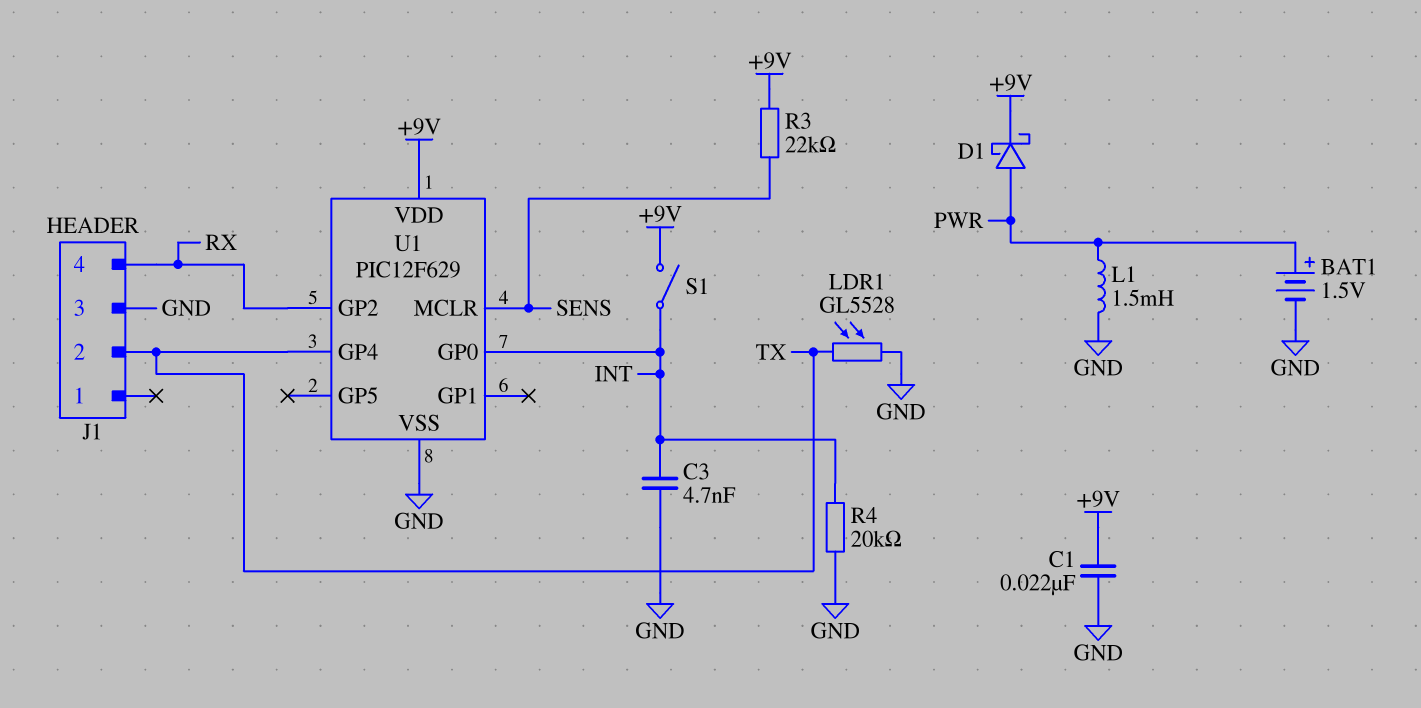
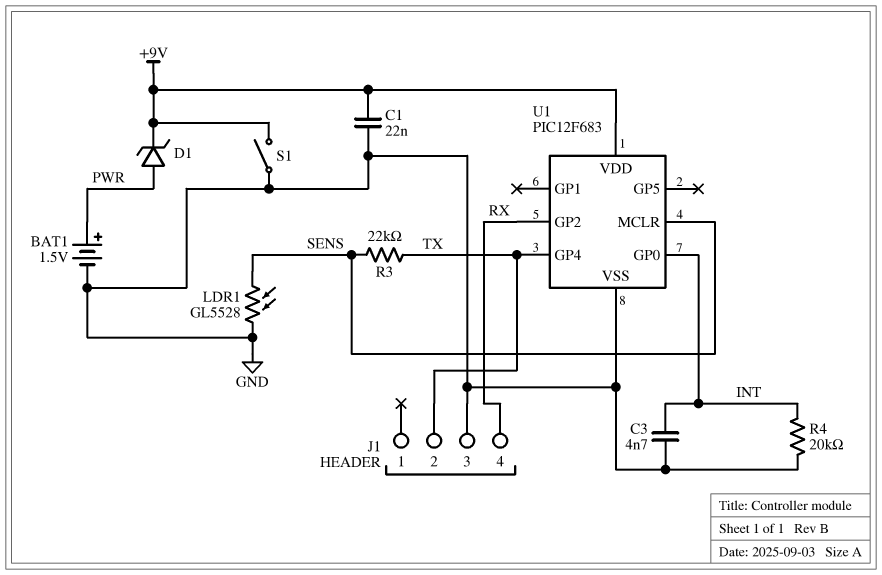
D1: schottky (A PWR, K +9V) -> zener (A PWR, K +9V)
L1: 1.5mH (GND, PWR) -> none
LDR1: GL5528 (GND, TX) -> GL5528 (GND, SENS)
R3: 22k (+9V, SENS) -> 22k (SENS, TX)
S1: switch (+9V, INT) -> switch (+9V, GND)
U1: PIC12F629 -> PIC12F683

